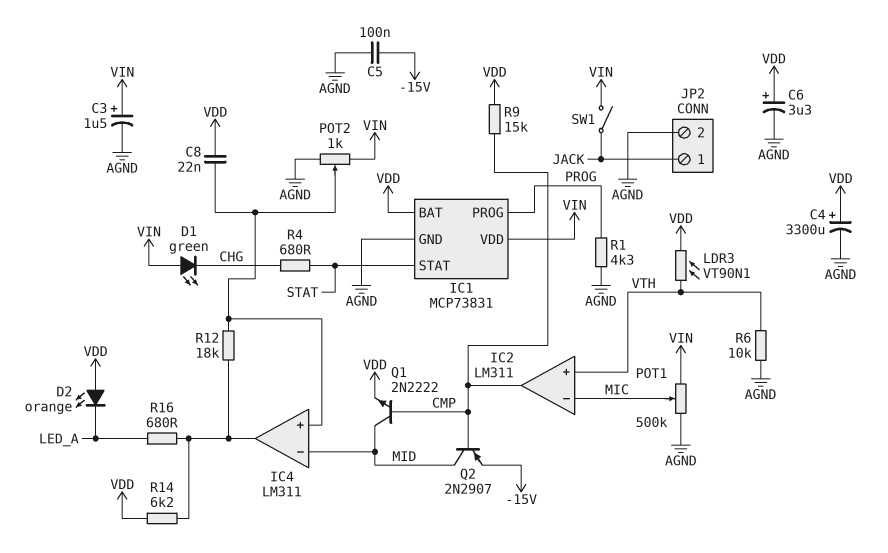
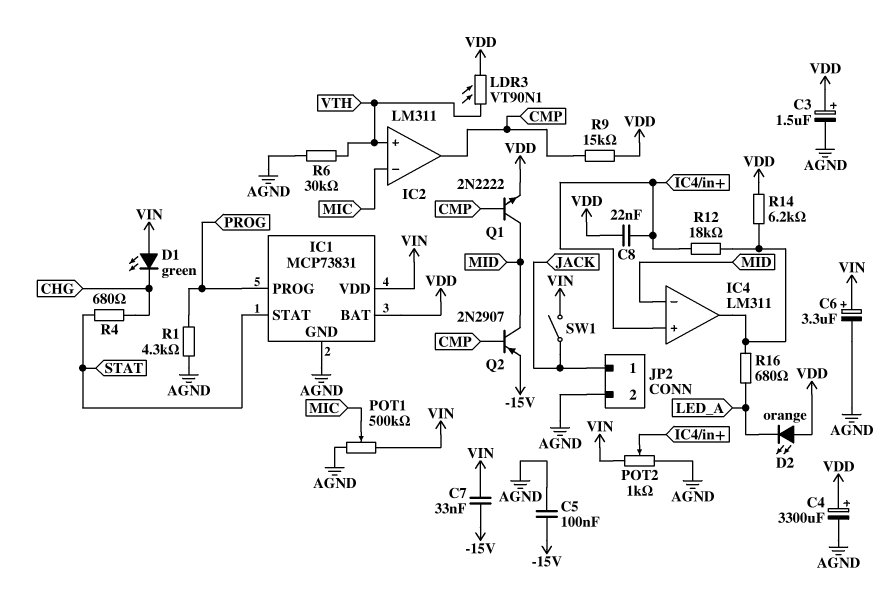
C3: 1.5uF (plus VIN, minus AGND) -> 1.5uF (plus VDD, minus AGND)
C6: 3.3uF (plus VDD, minus AGND) -> 3.3uF (plus VIN, minus AGND)
C7: none -> 33nF (-15V, VIN)
R6: 10k (AGND, VTH) -> 30k (AGND, VTH)

